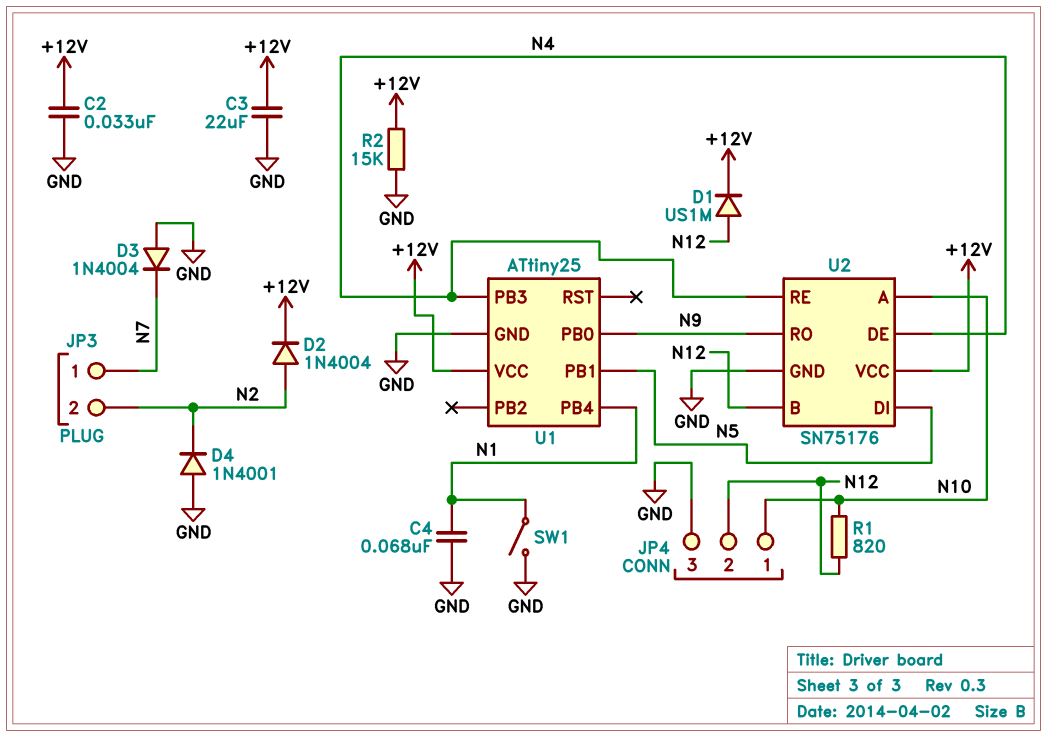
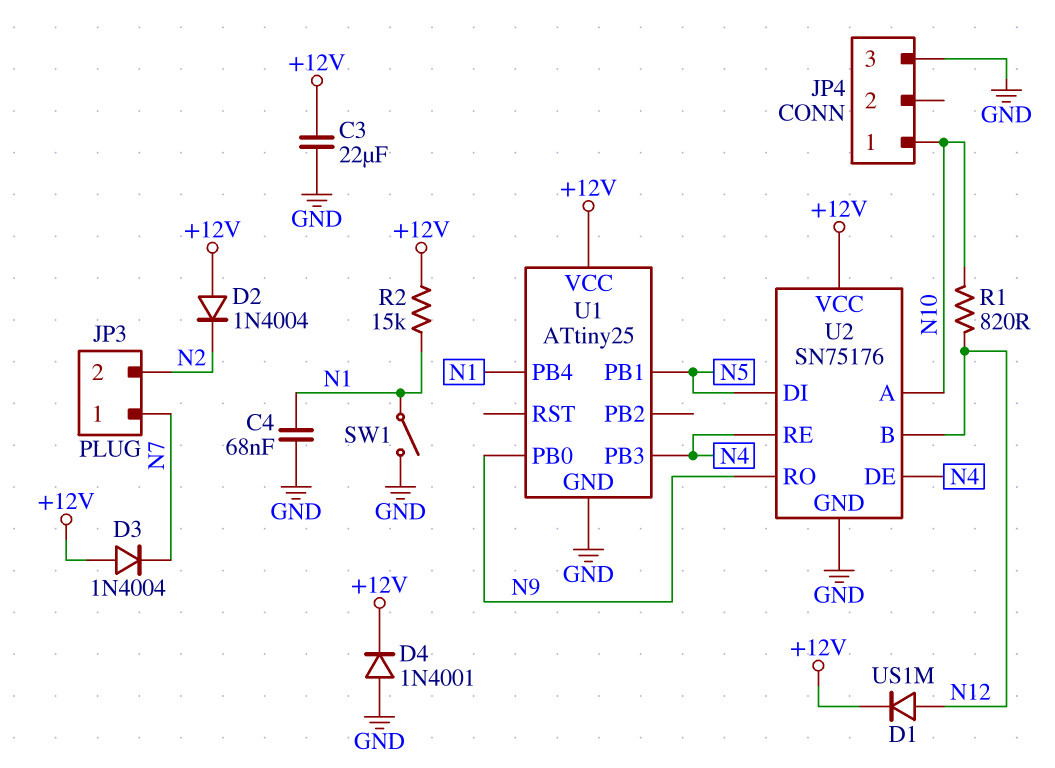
C2: 33nF (+12V, GND) -> none
D2: diode 1N4004 (A N2, K +12V) -> diode 1N4004 (A +12V, K N2)
D3: diode 1N4004 (A GND, K N7) -> diode 1N4004 (A +12V, K N7)
D4: diode 1N4001 (A GND, K N2) -> diode 1N4001 (A GND, K +12V)
JP4 pin 2: N12 -> none
R2: 15k (+12V, GND) -> 15k (+12V, N1)

